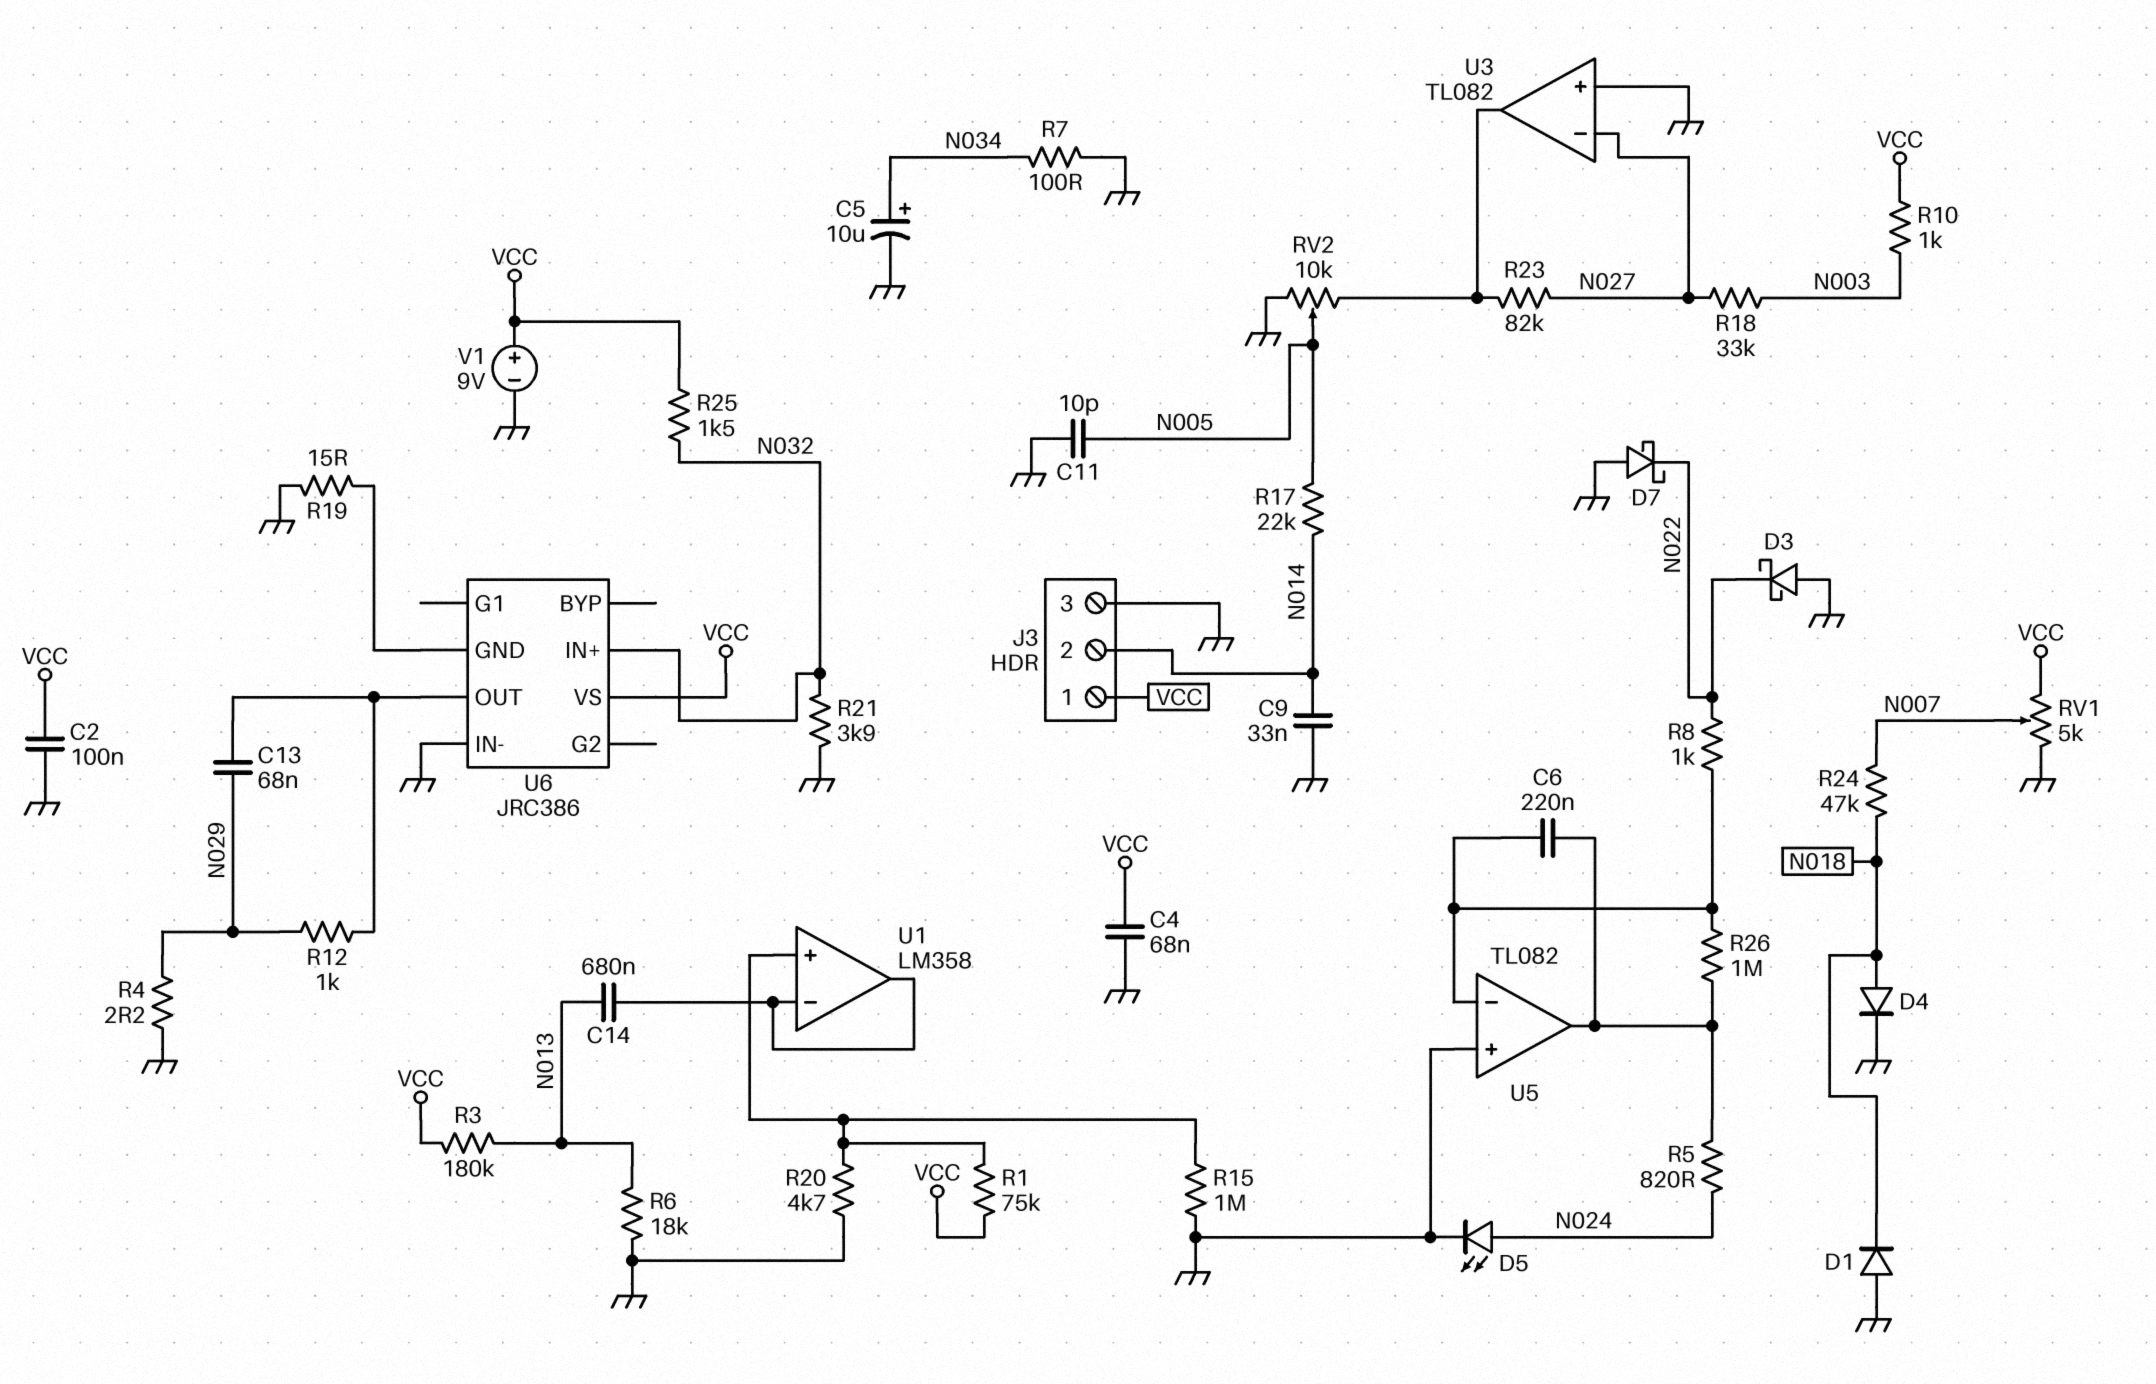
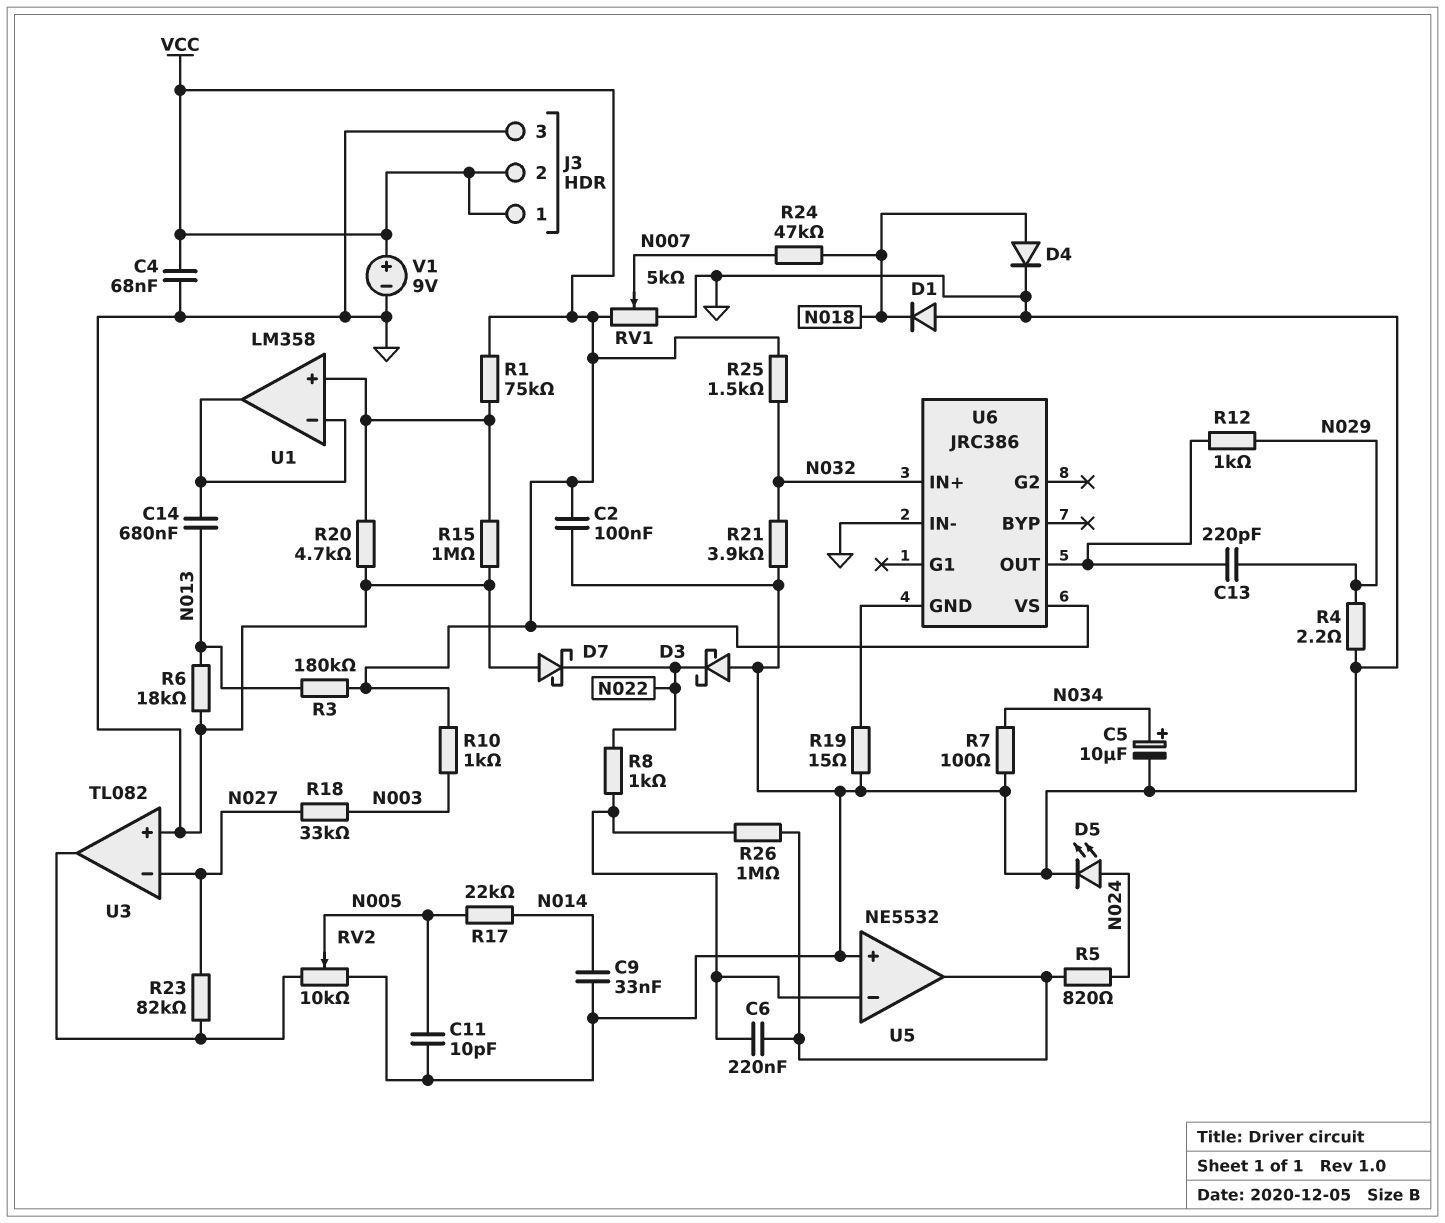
C13: 68nF (N029, U6/OUT) -> 220pF (N029, U6/OUT)
J3 pin 2: N014 -> VCC
U5: TL082 -> NE5532

